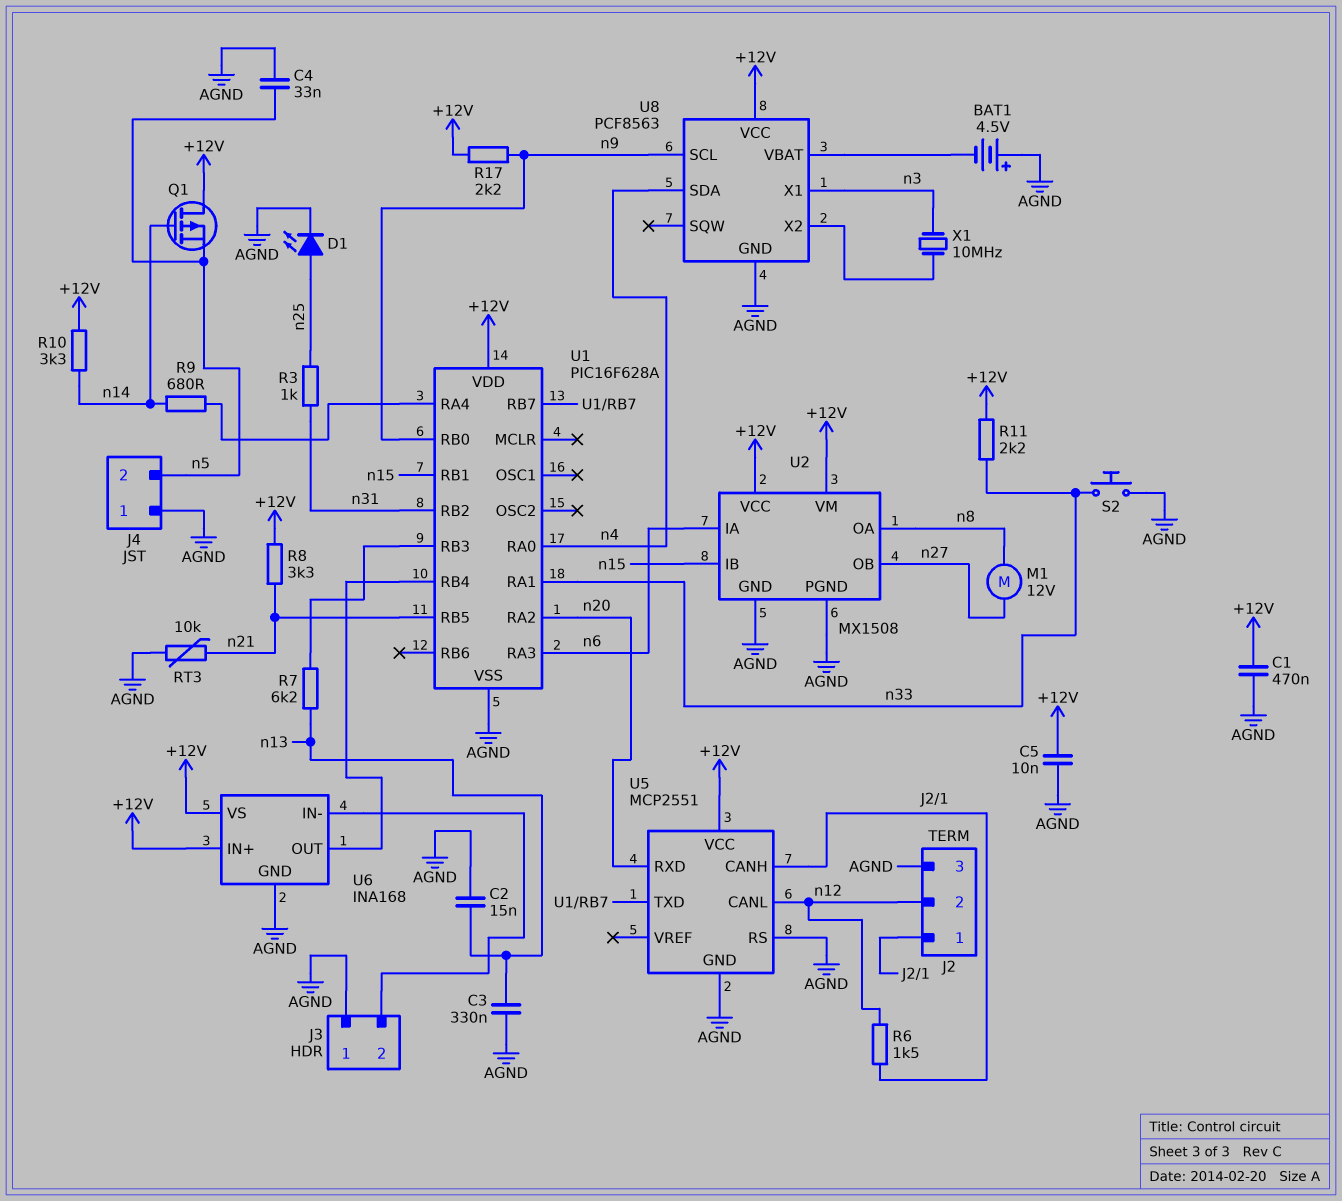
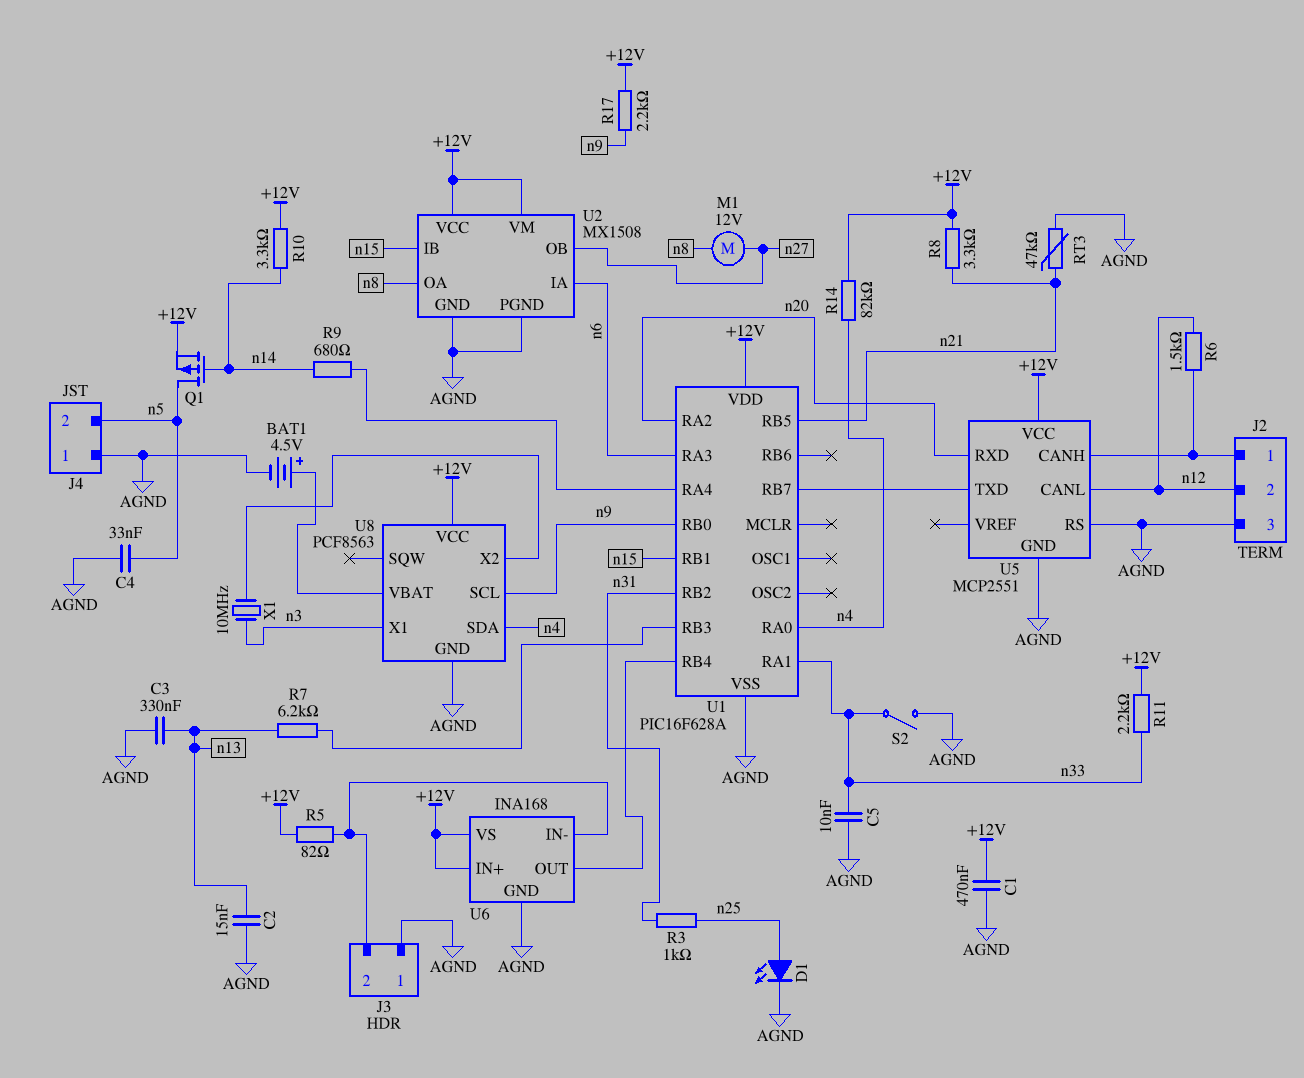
BAT1: 4.5V (plus AGND, minus U8/VBAT) -> 4.5V (plus U8/VBAT, minus AGND)
C5: 10nF (+12V, AGND) -> 10nF (AGND, n33)
Q1: PMOS (G n14, D +12V, S n5) -> PMOS (G n14, D n5, S +12V)
R5: none -> 82 (+12V, J3/2)
R14: none -> 82k (+12V, n4)
RT3: 10k (AGND, n21) -> 47k (AGND, n21)
S2: button (AGND, n33) -> switch (AGND, n33)

